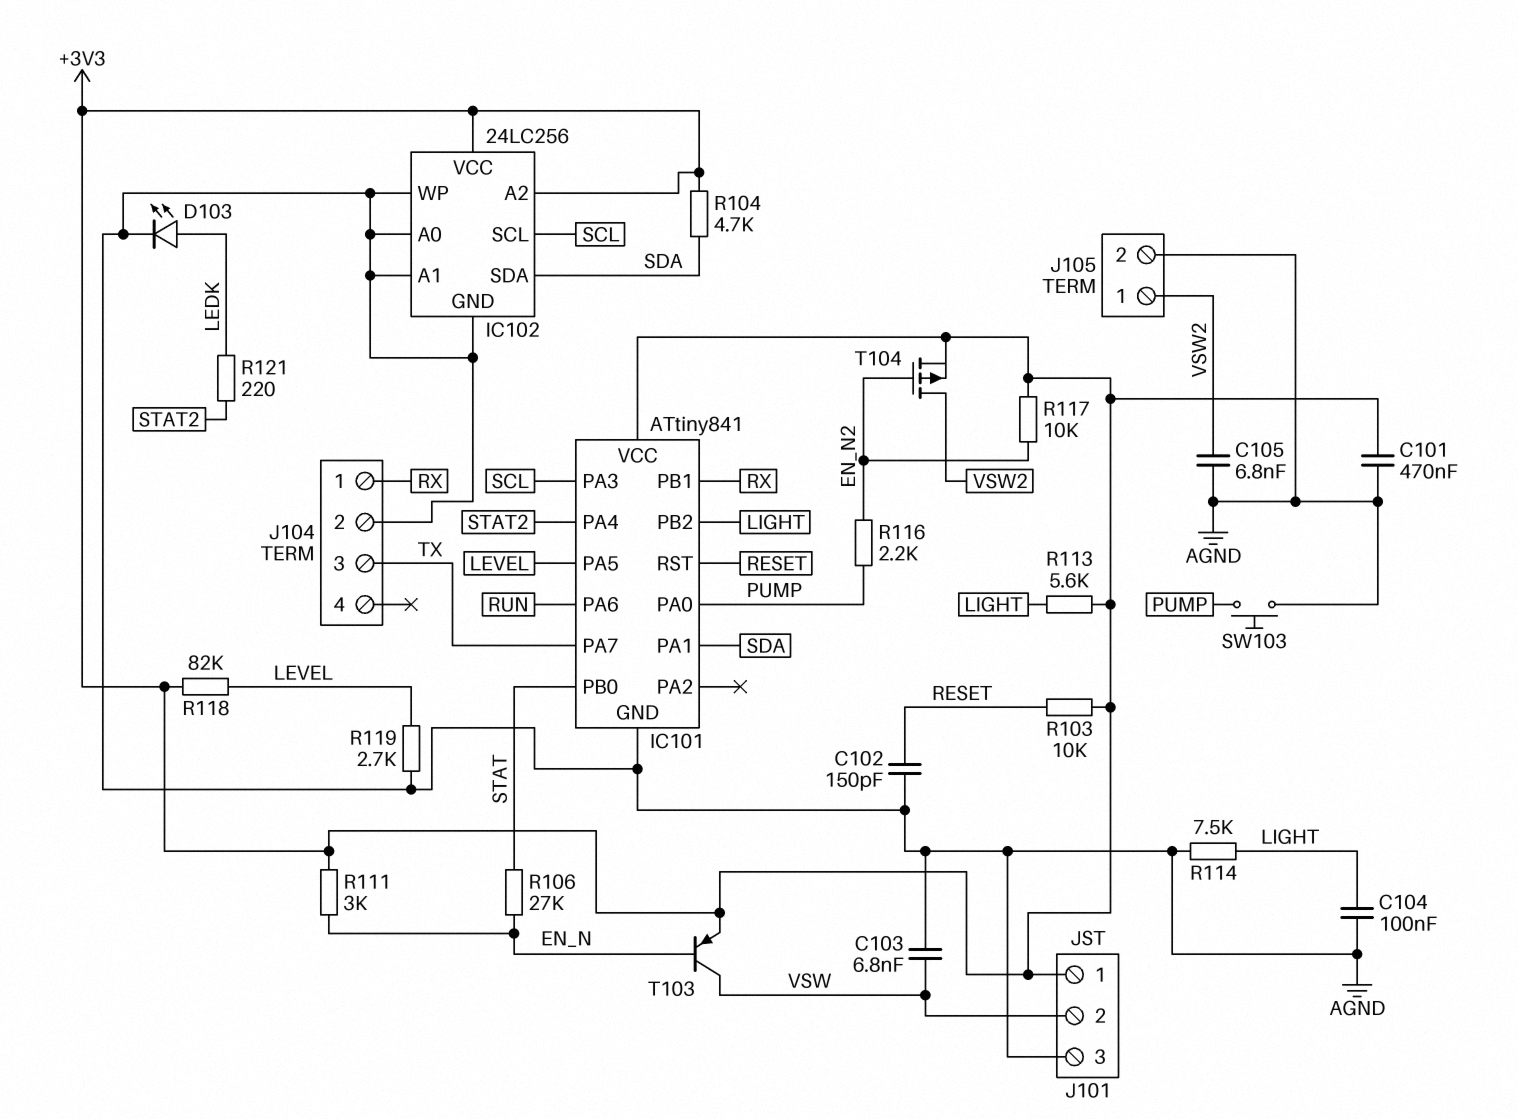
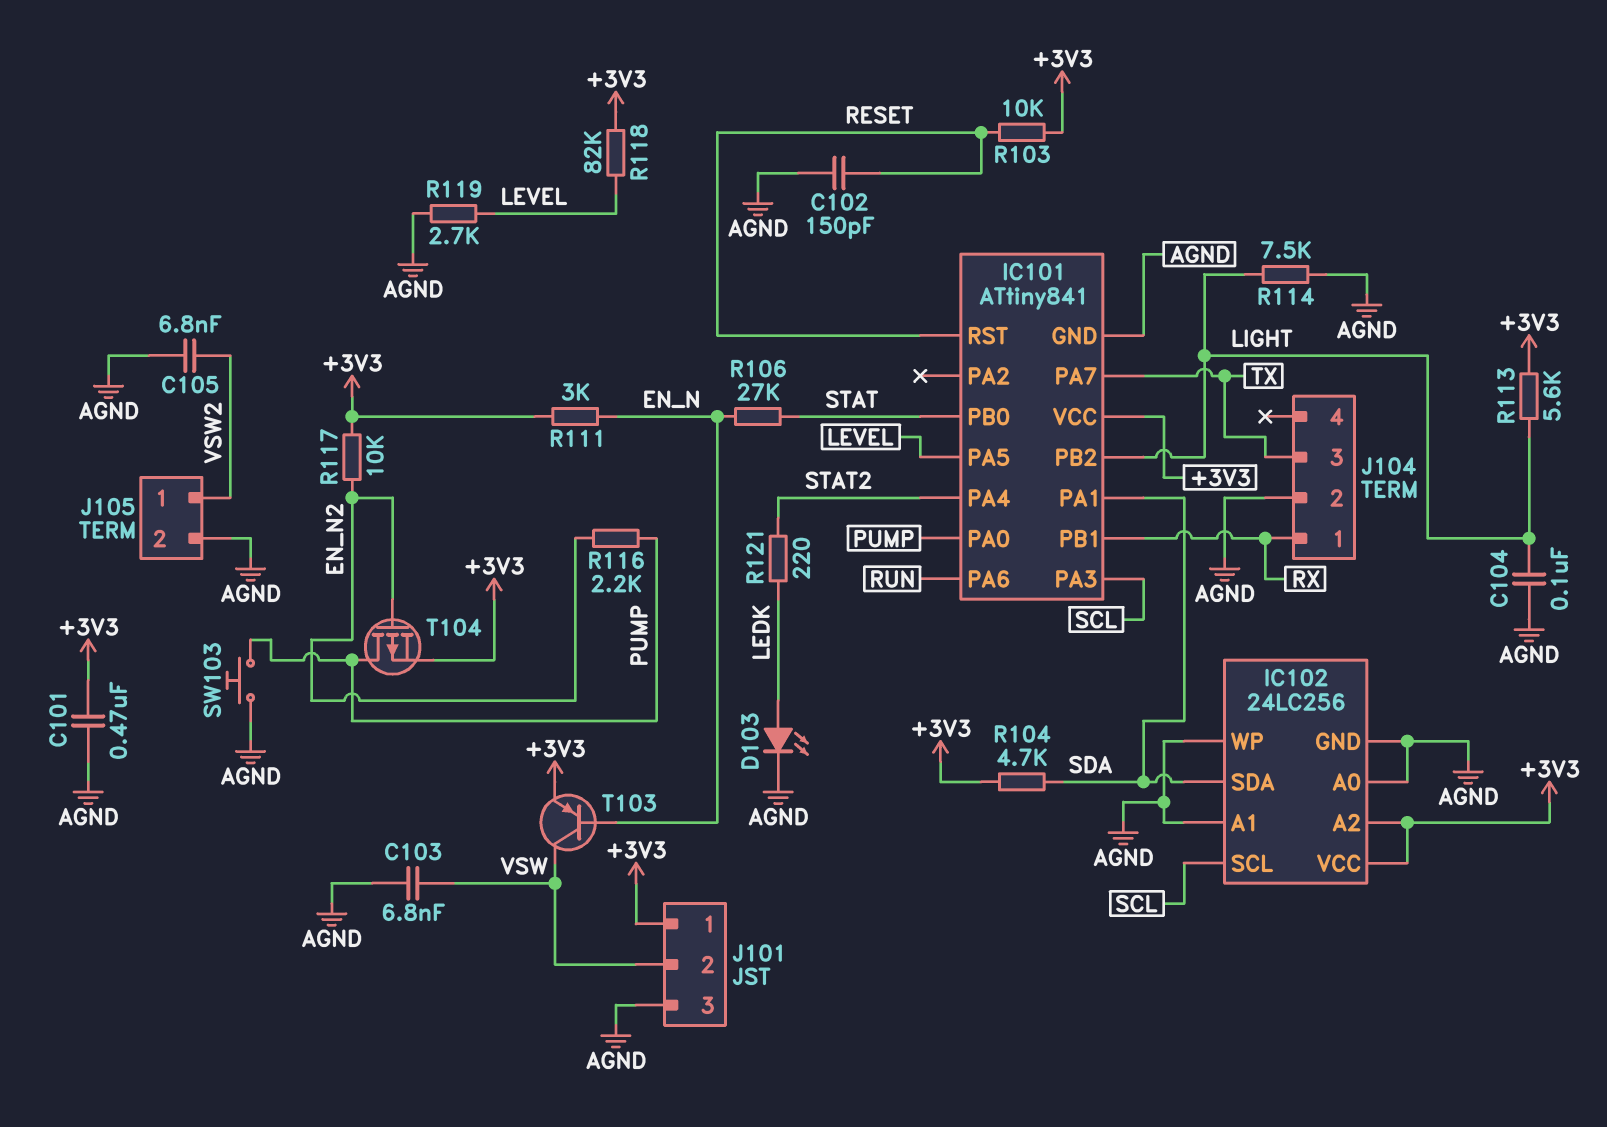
T104: PMOS (G EN_N2, D VSW2, S +3V3) -> PMOS (G EN_N2, D PUMP, S +3V3)

